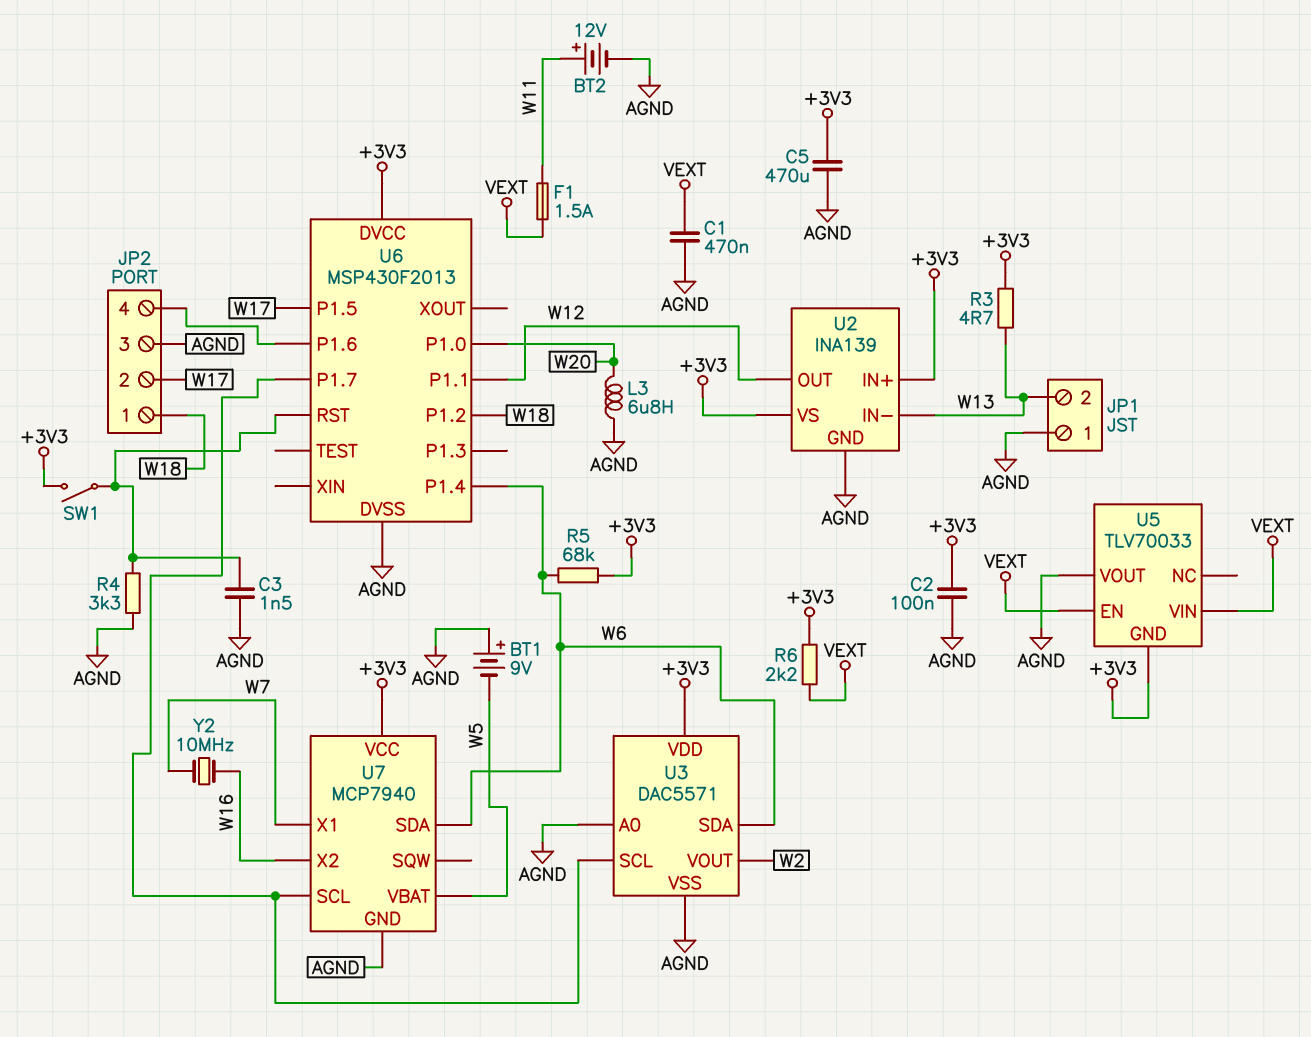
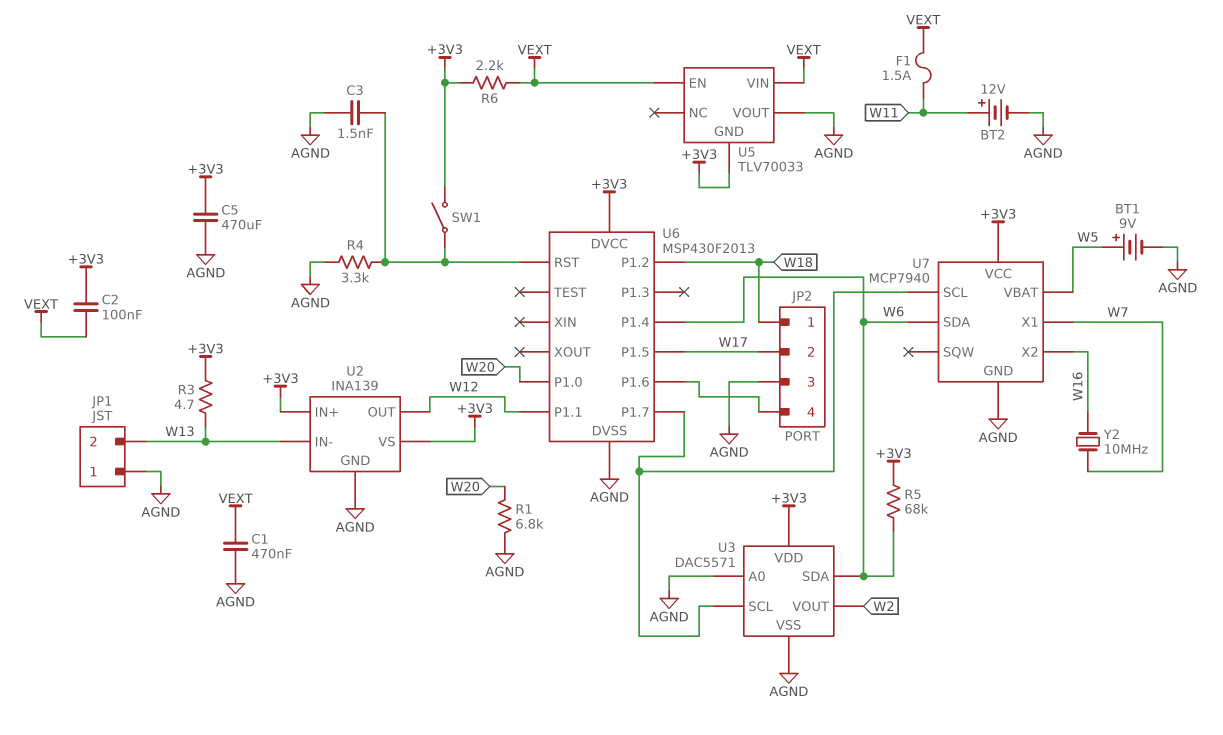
BT1: 9V (plus AGND, minus W5) -> 9V (plus W5, minus AGND)
C2: 100nF (+3V3, AGND) -> 100nF (+3V3, VEXT)
L3: 6.8uH (AGND, W20) -> none
R1: none -> 6.8k (AGND, W20)

